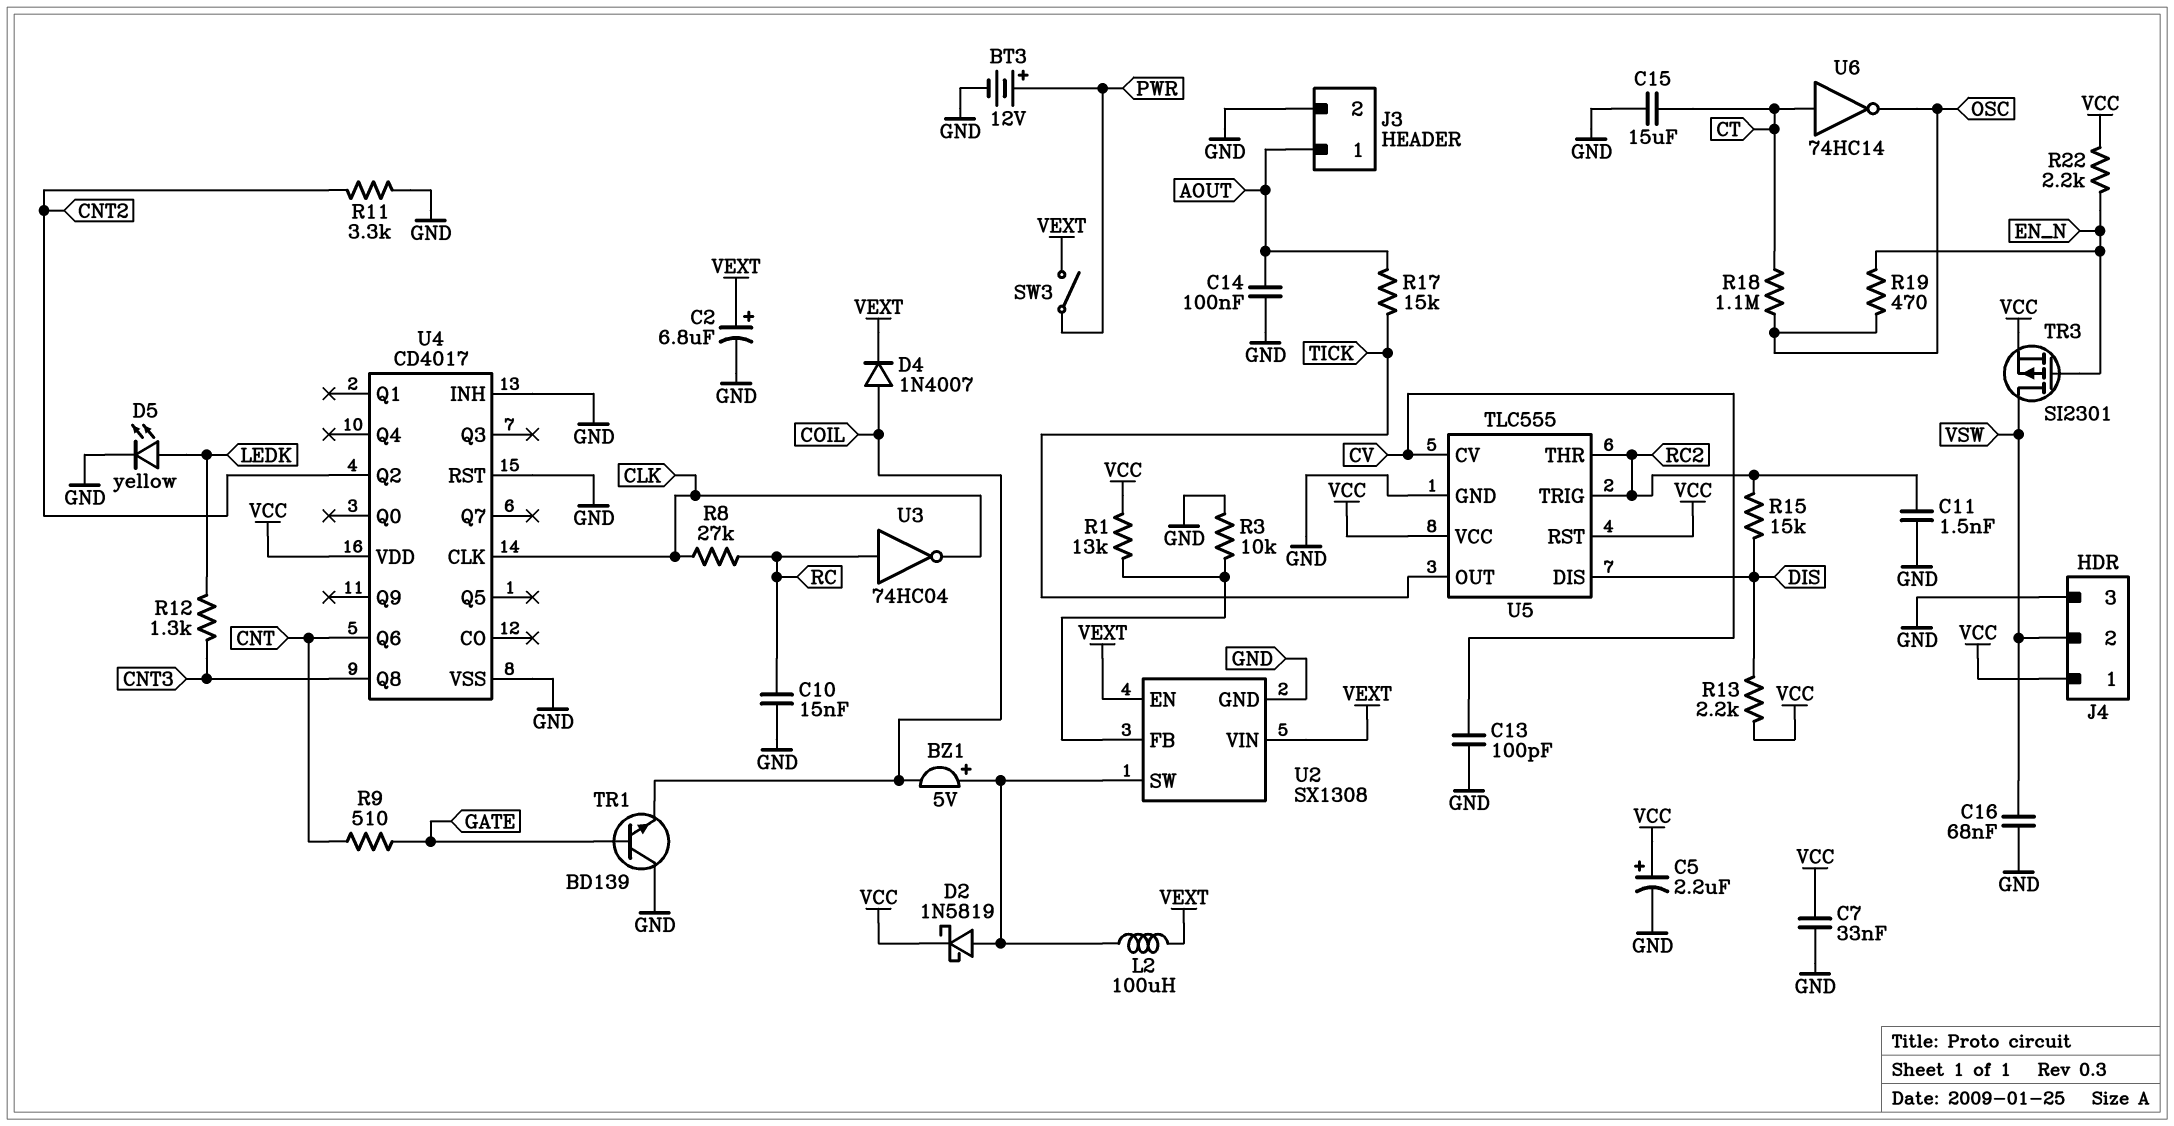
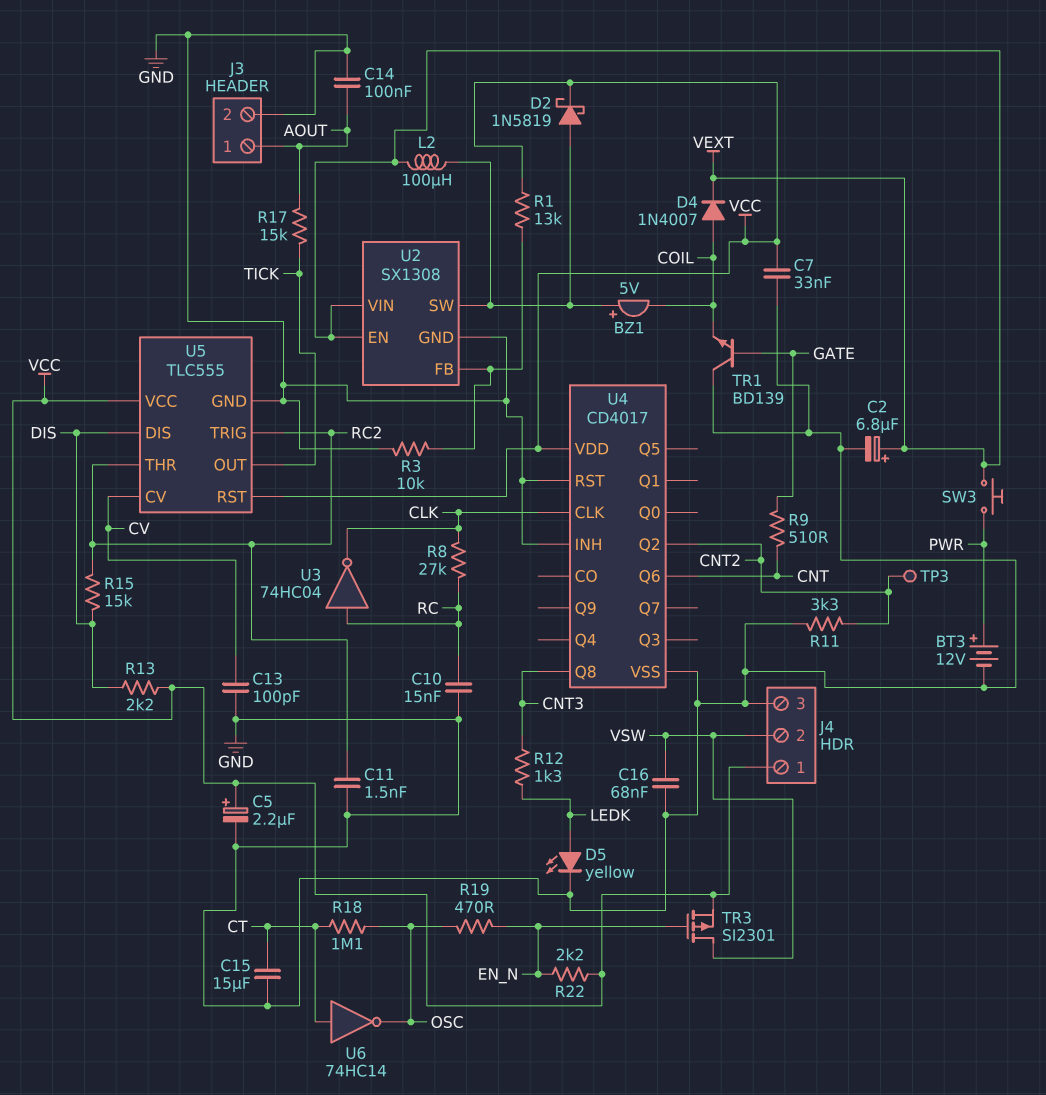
SW3: switch (PWR, VEXT) -> button (PWR, VEXT)
TP3: none -> test point (CNT2)

